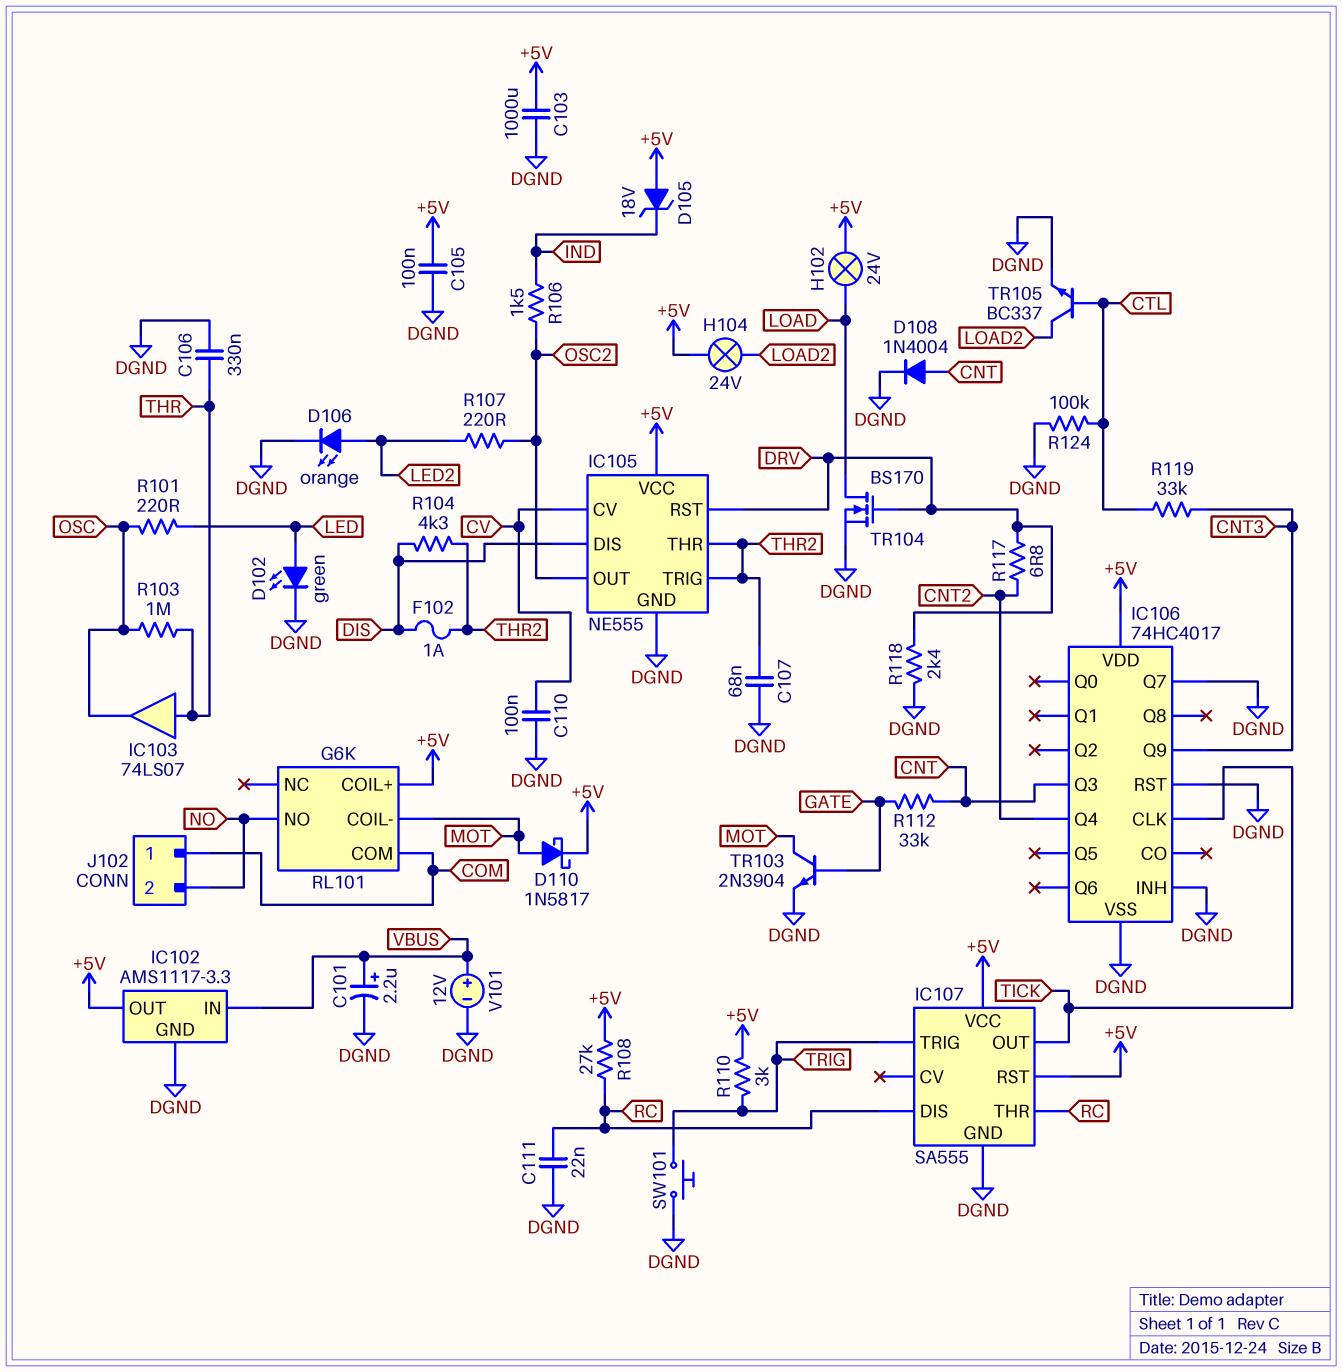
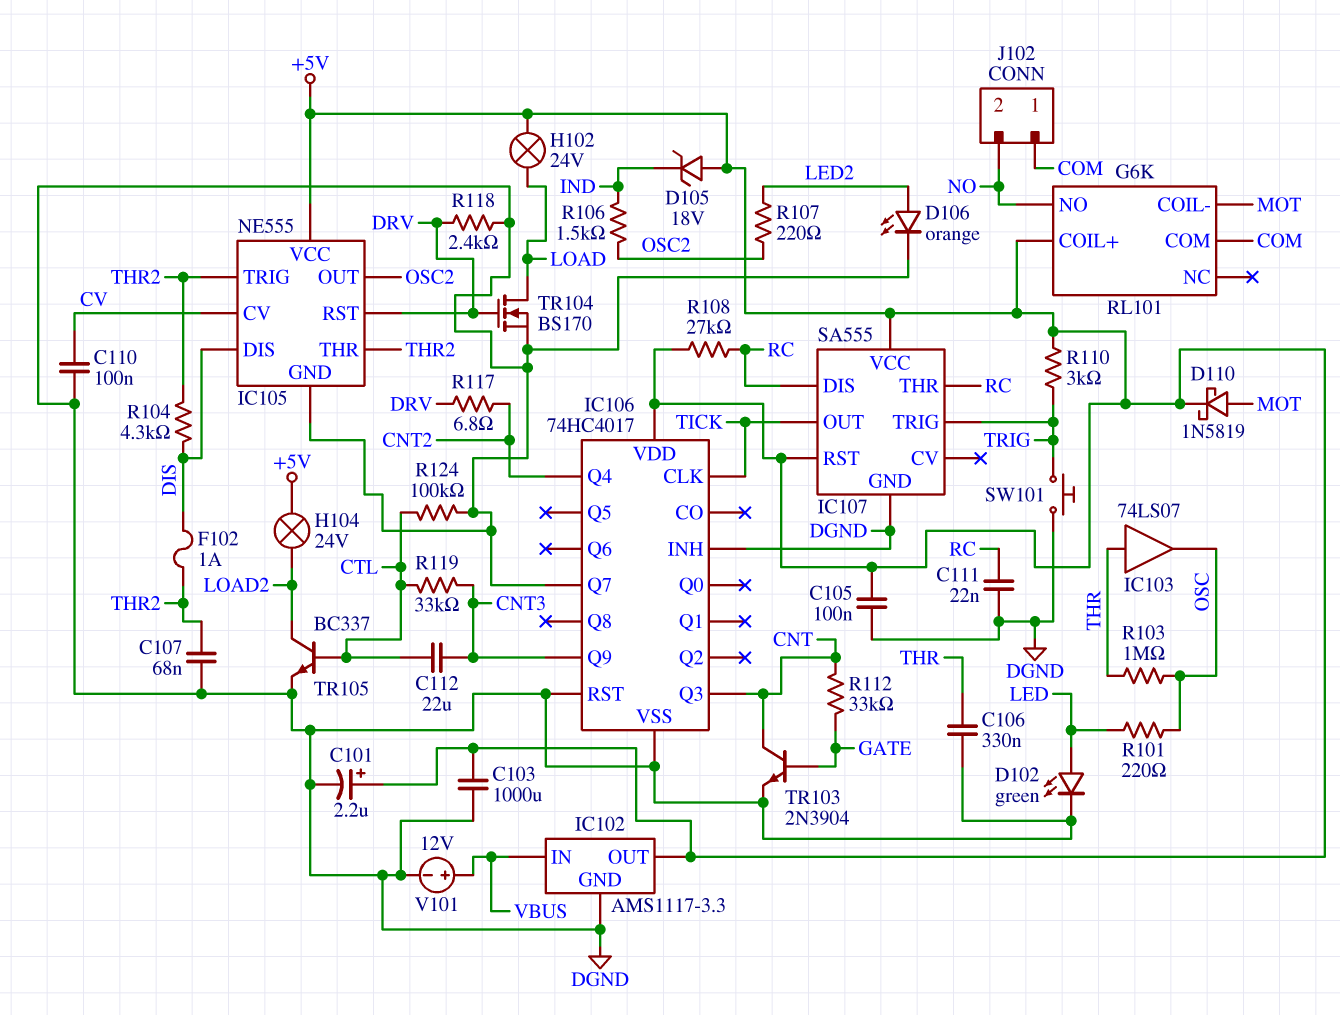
C101: 2.2uF (plus VBUS, minus DGND) -> 2.2uF (plus +5V, minus DGND)
C112: none -> 22uF (CNT3, CTL)
D108: diode 1N4004 (A CNT, K DGND) -> none
D110: schottky 1N5817 (A MOT, K +5V) -> schottky 1N5819 (A MOT, K +5V)
TR103: NPN 2N3904 (B GATE, C MOT, E DGND) -> NPN 2N3904 (B GATE, C CNT, E DGND)

